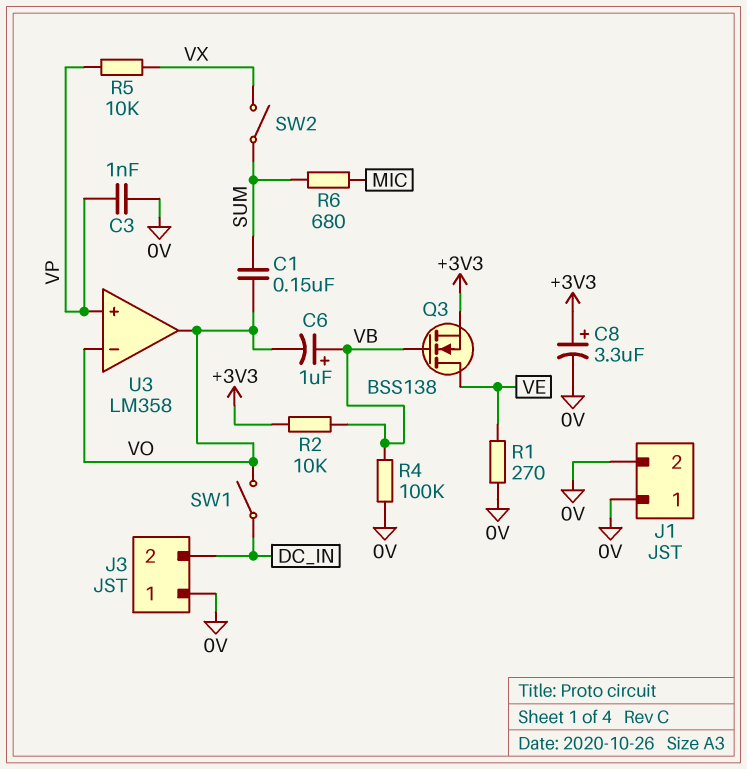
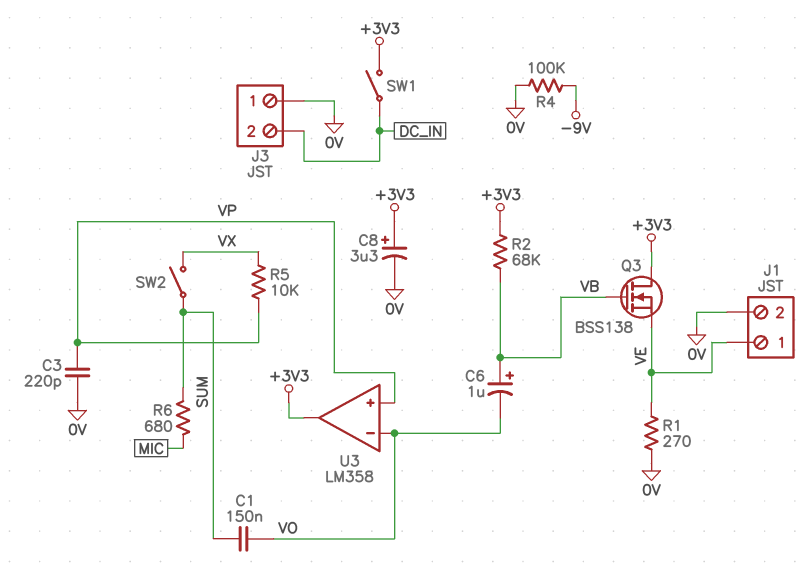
C3: 1nF (0V, VP) -> 220pF (0V, VP)
J1 pin 1: 0V -> VE
Q3: NMOS BSS138 (G VB, D VE, S +3V3) -> NMOS BSS138 (G VB, D +3V3, S VE)
R2: 10k (+3V3, VB) -> 68k (+3V3, VB)
R4: 100k (0V, VB) -> 100k (-9V, 0V)
SW1: switch (DC_IN, VO) -> switch (+3V3, DC_IN)
U3 pin out: VO -> +3V3

